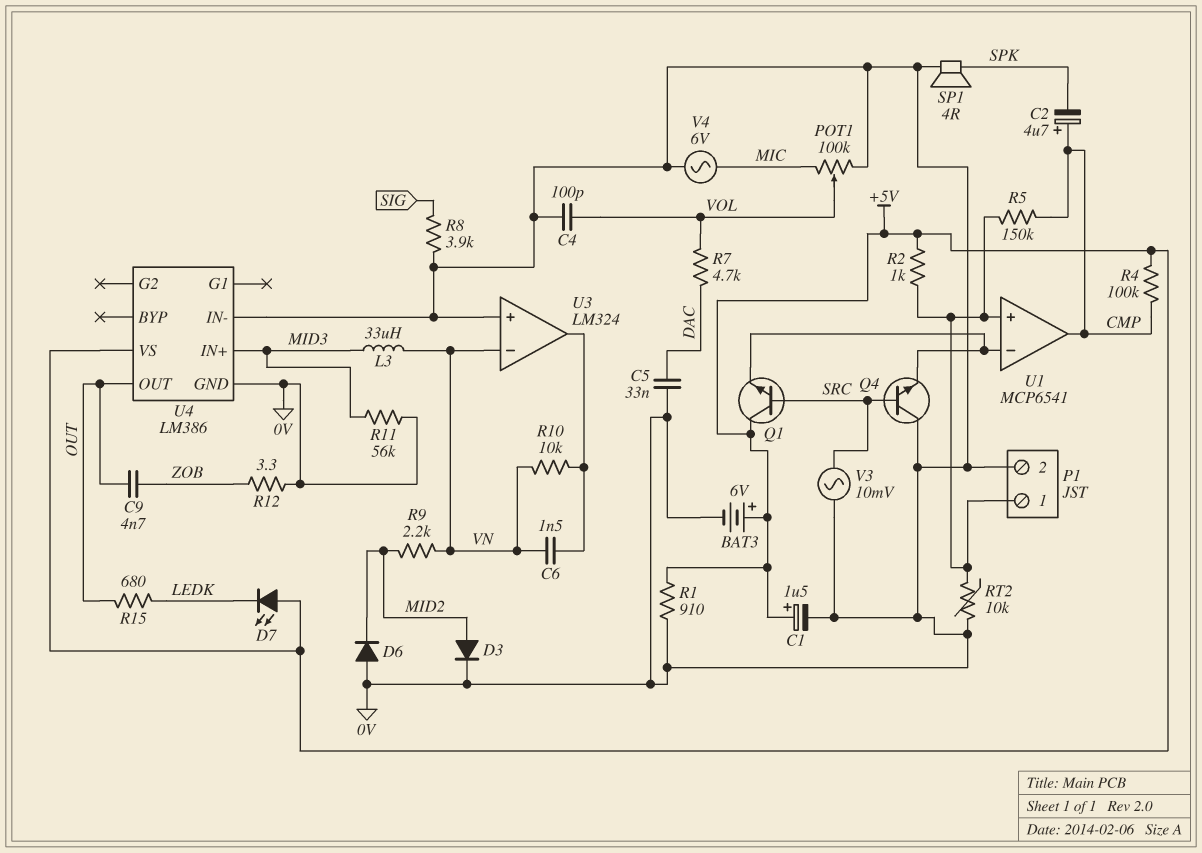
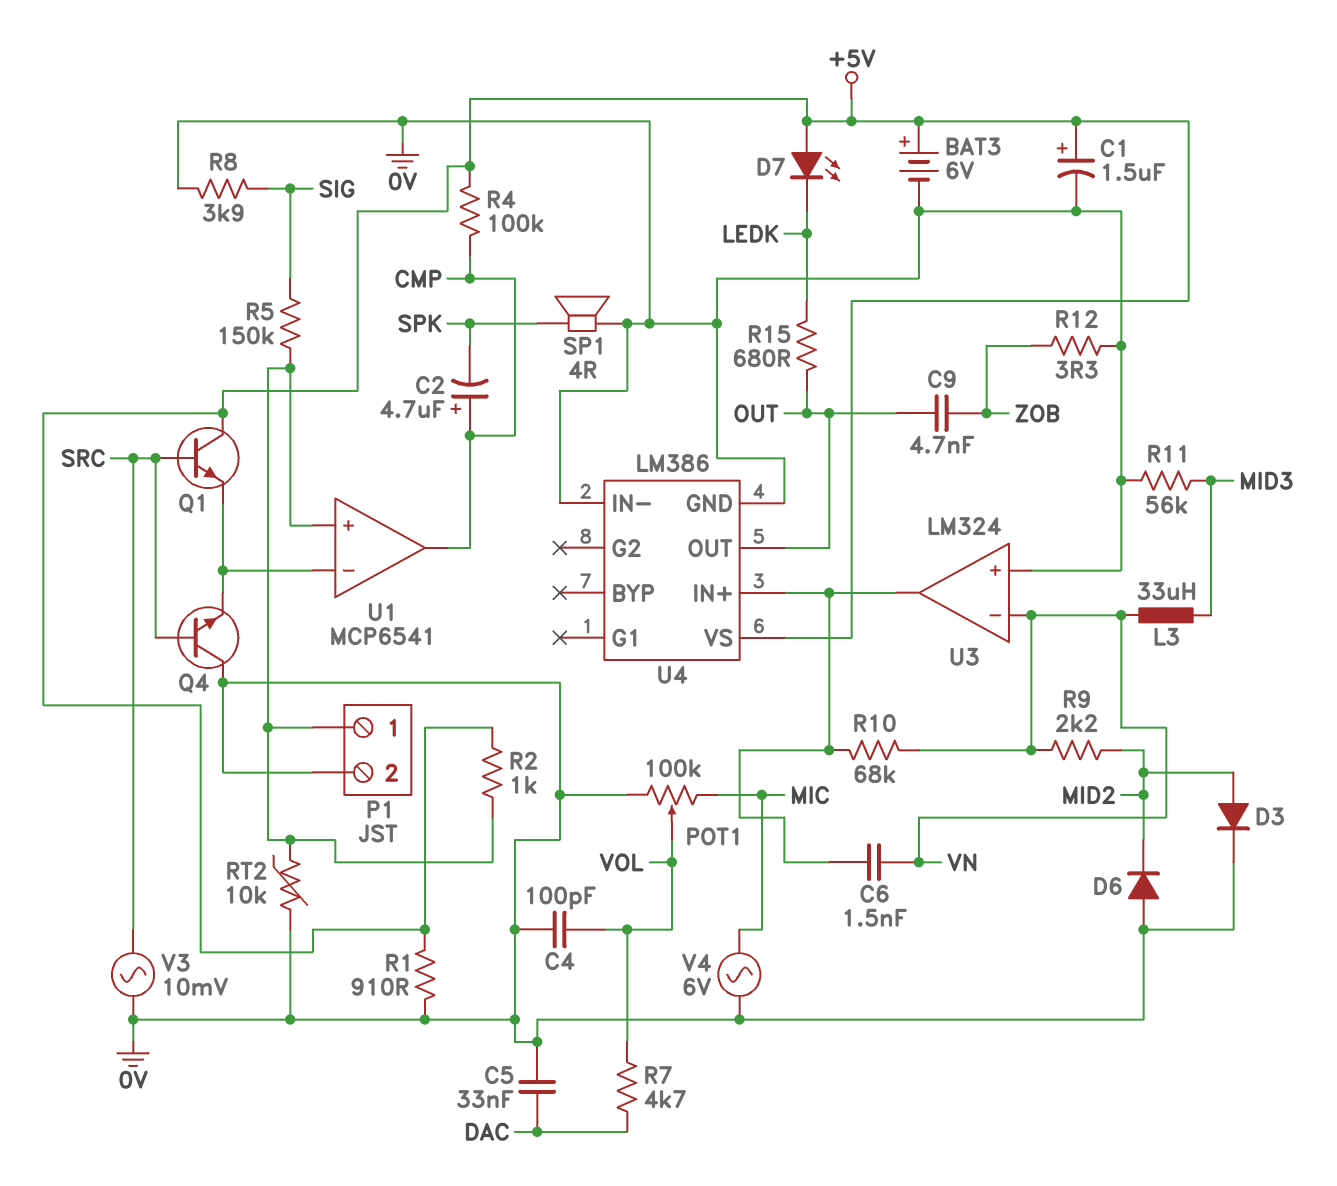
R5: 150k (CMP, P1/1) -> 150k (P1/1, SIG)
R10: 10k (U3/out, VN) -> 68k (U3/out, VN)
U4 pin IN+: MID3 -> U3/out

